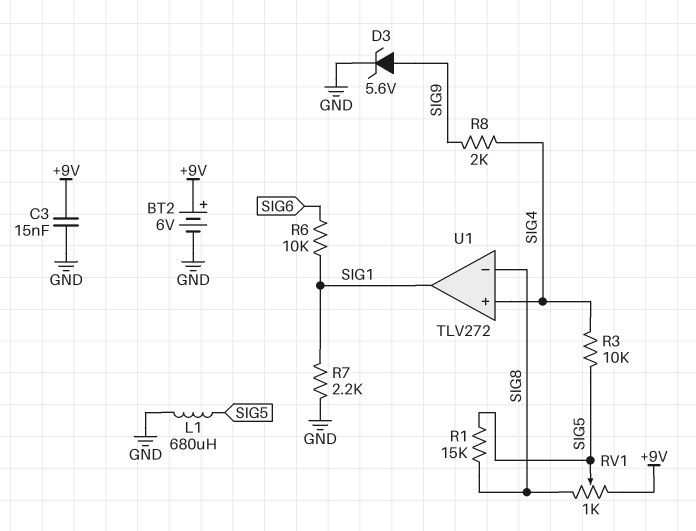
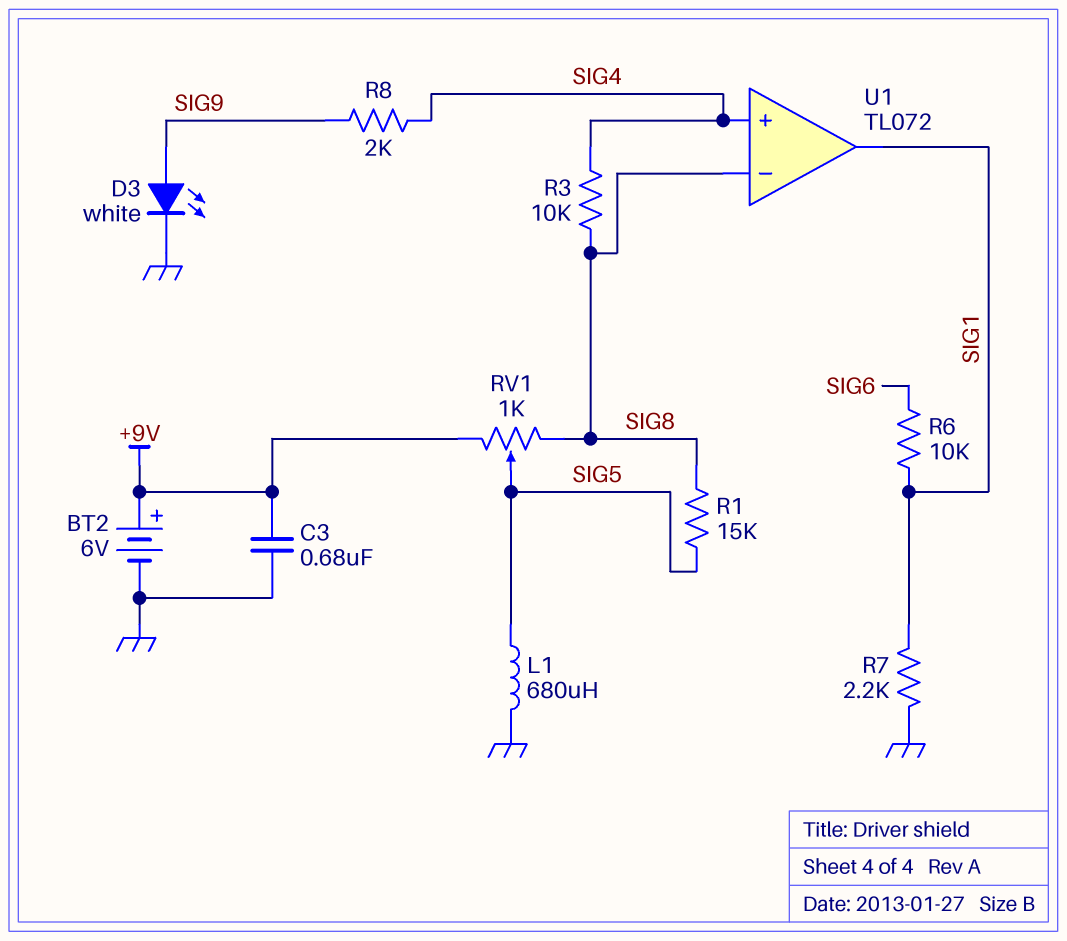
C3: 15nF (+9V, GND) -> 680nF (+9V, GND)
D3: zener 5.6V (A SIG9, K GND) -> LED white (A SIG9, K GND)
R3: 10k (SIG4, SIG5) -> 10k (SIG4, SIG8)
U1: TLV272 -> TL072

